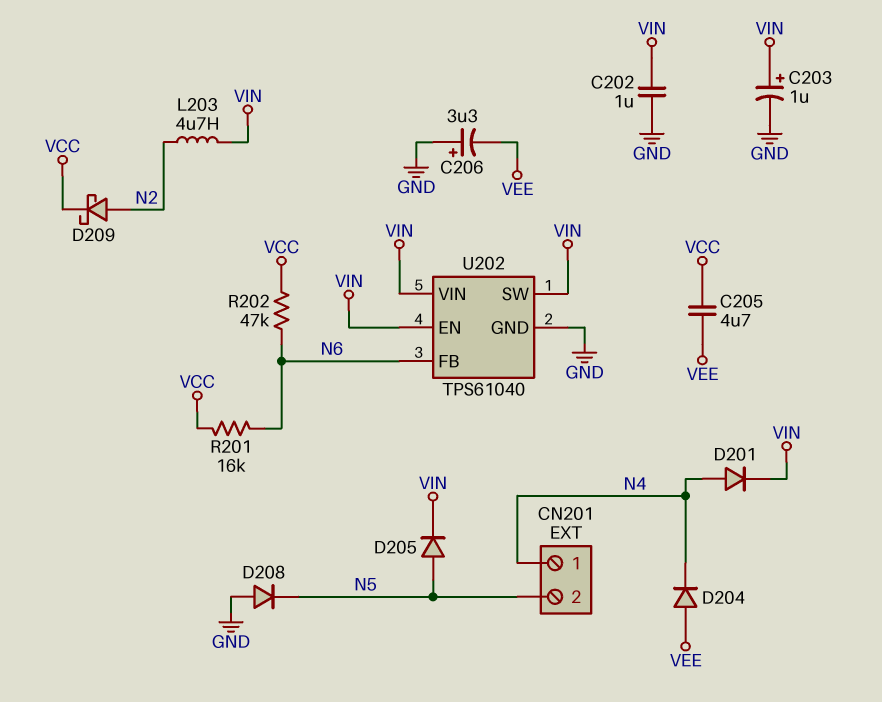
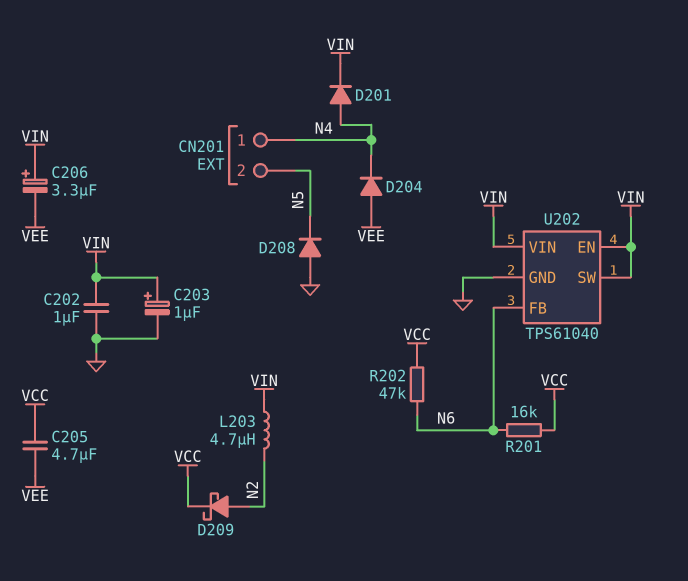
C206: 3.3uF (plus GND, minus VEE) -> 3.3uF (plus VIN, minus VEE)
D205: diode (A N5, K VIN) -> none

